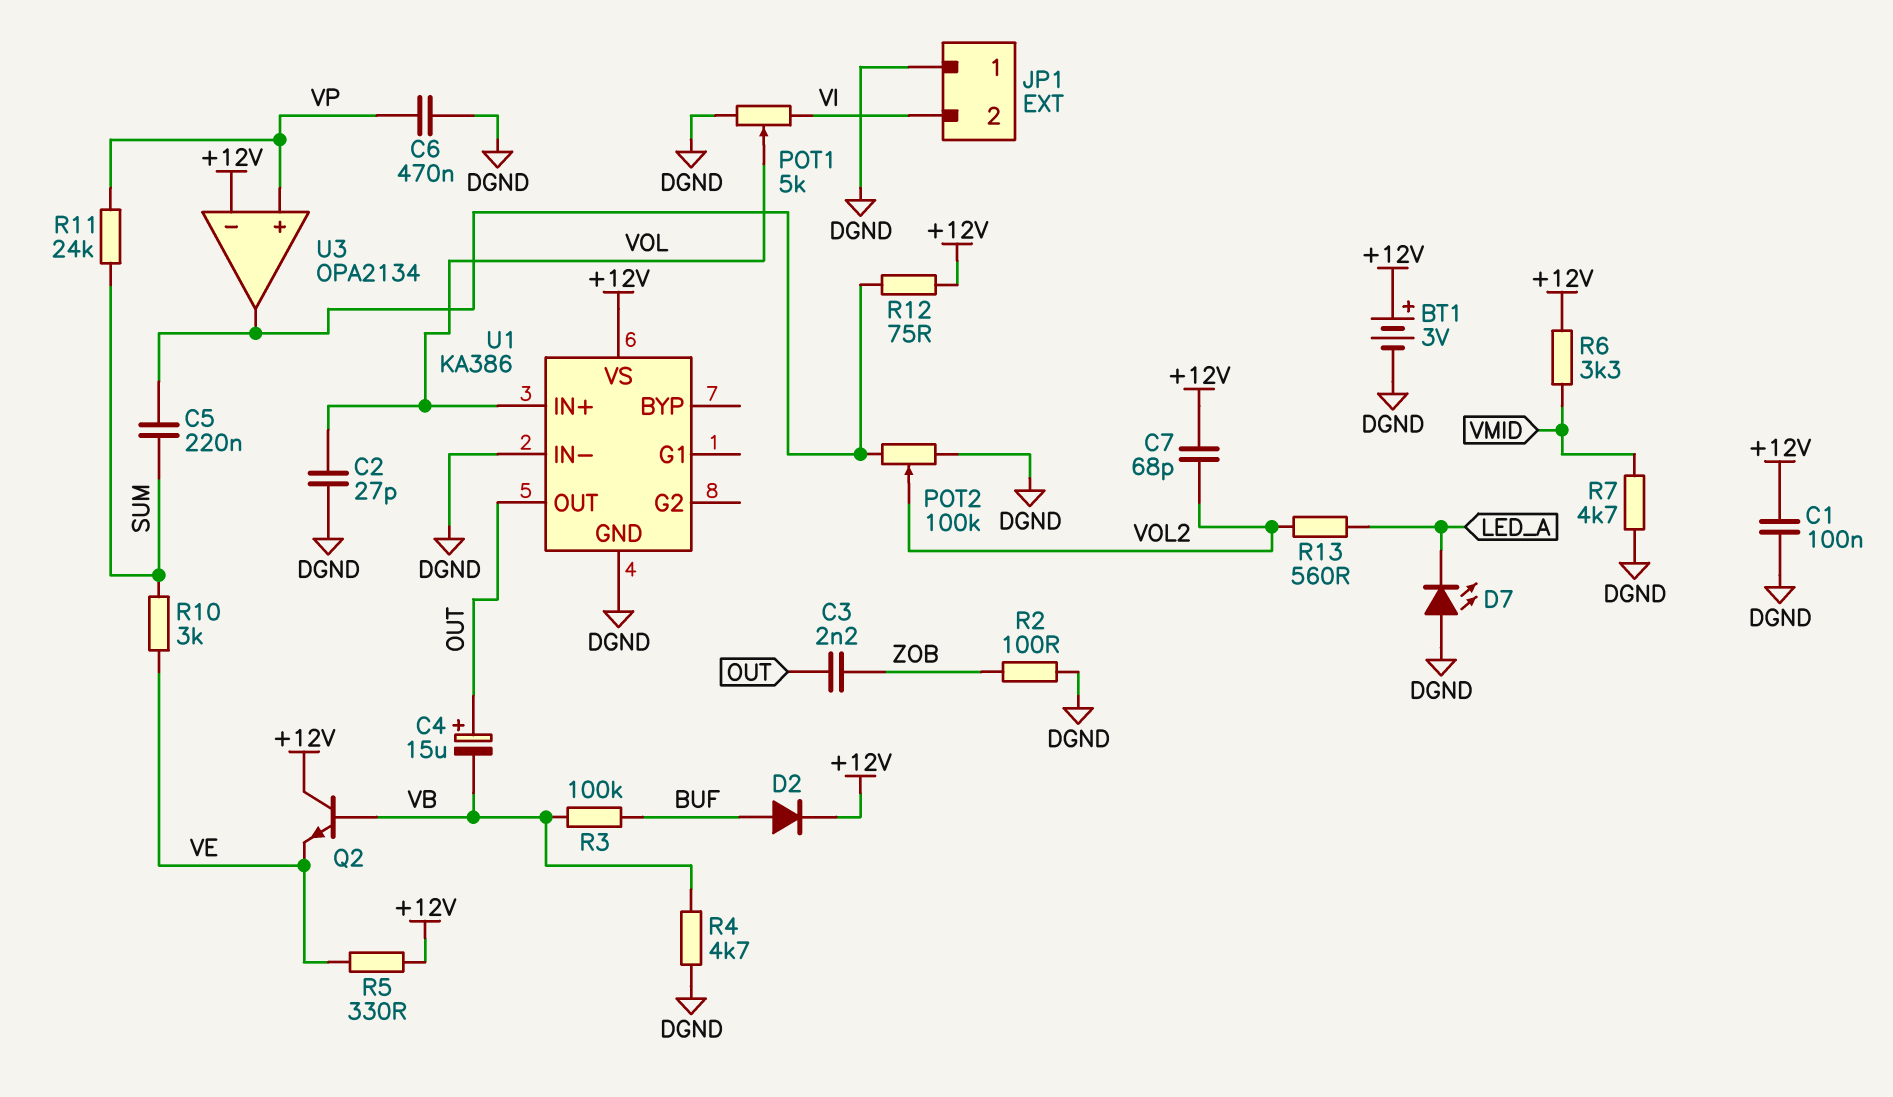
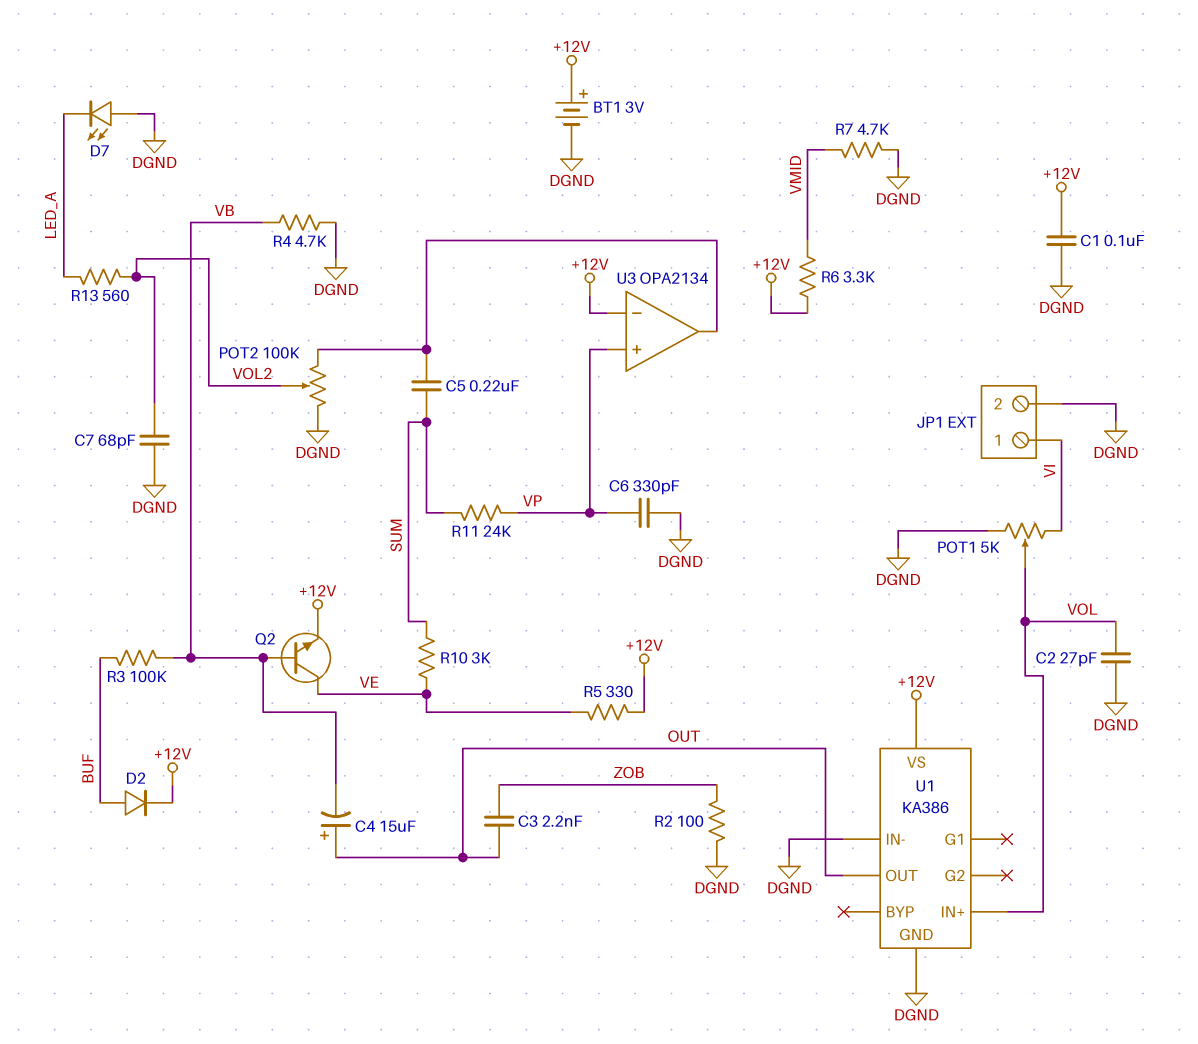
C6: 470nF (DGND, VP) -> 330pF (DGND, VP)
C7: 68pF (+12V, VOL2) -> 68pF (DGND, VOL2)
JP1 pin 1: DGND -> VI
JP1 pin 2: VI -> DGND
Q2: NPN (B VB, C +12V, E VE) -> NPN (B VB, C VE, E +12V)
R12: 75 (+12V, U3/out) -> none

